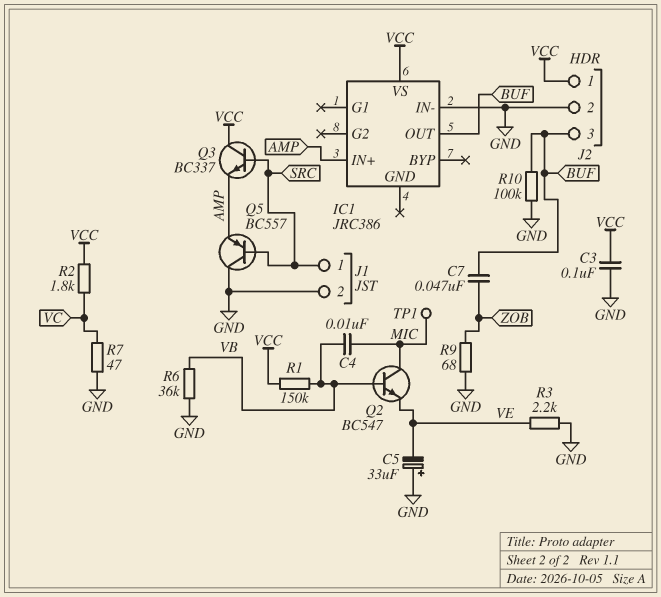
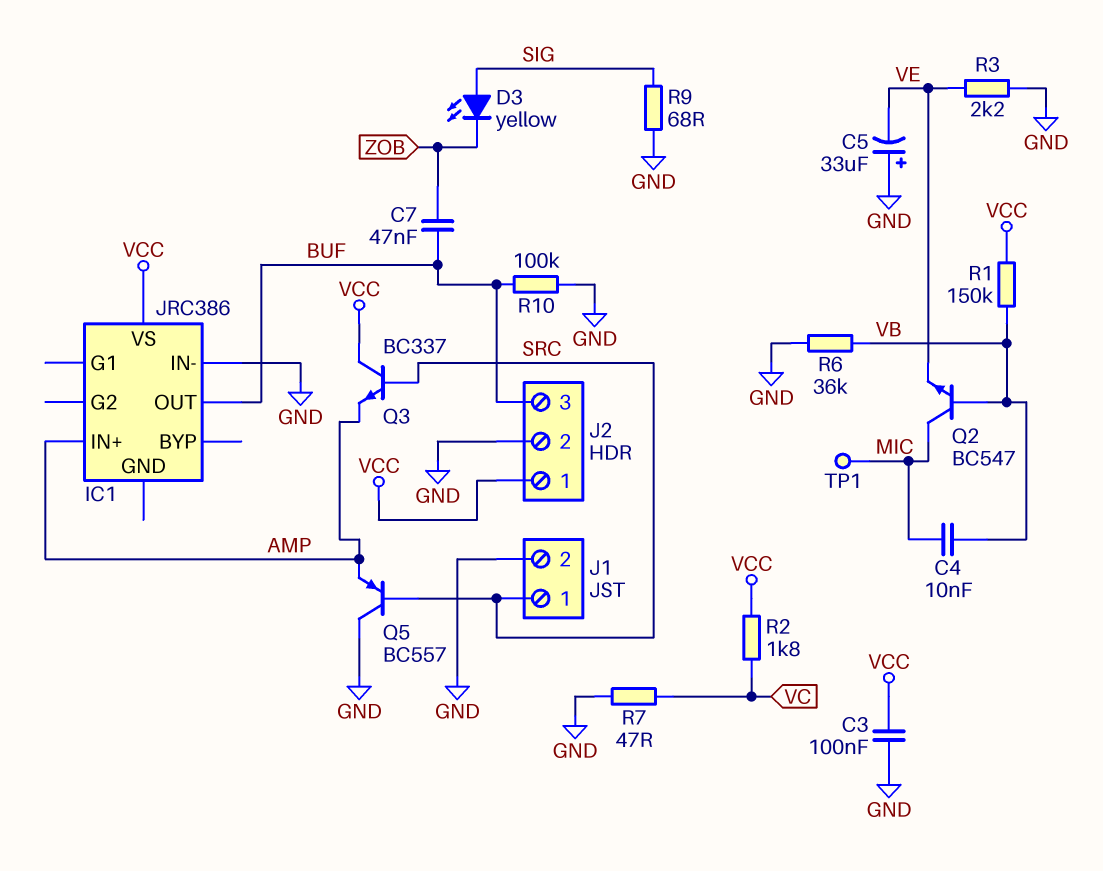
D3: none -> LED yellow (A SIG, K ZOB)
R9: 68 (GND, ZOB) -> 68 (GND, SIG)

